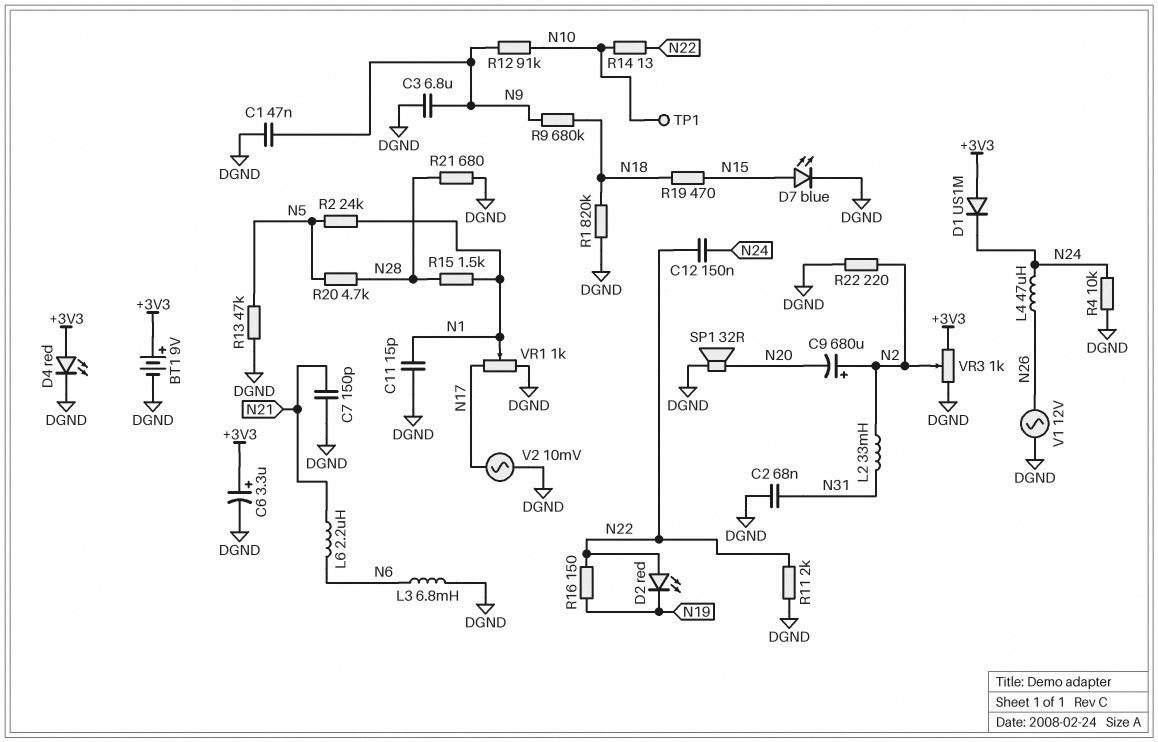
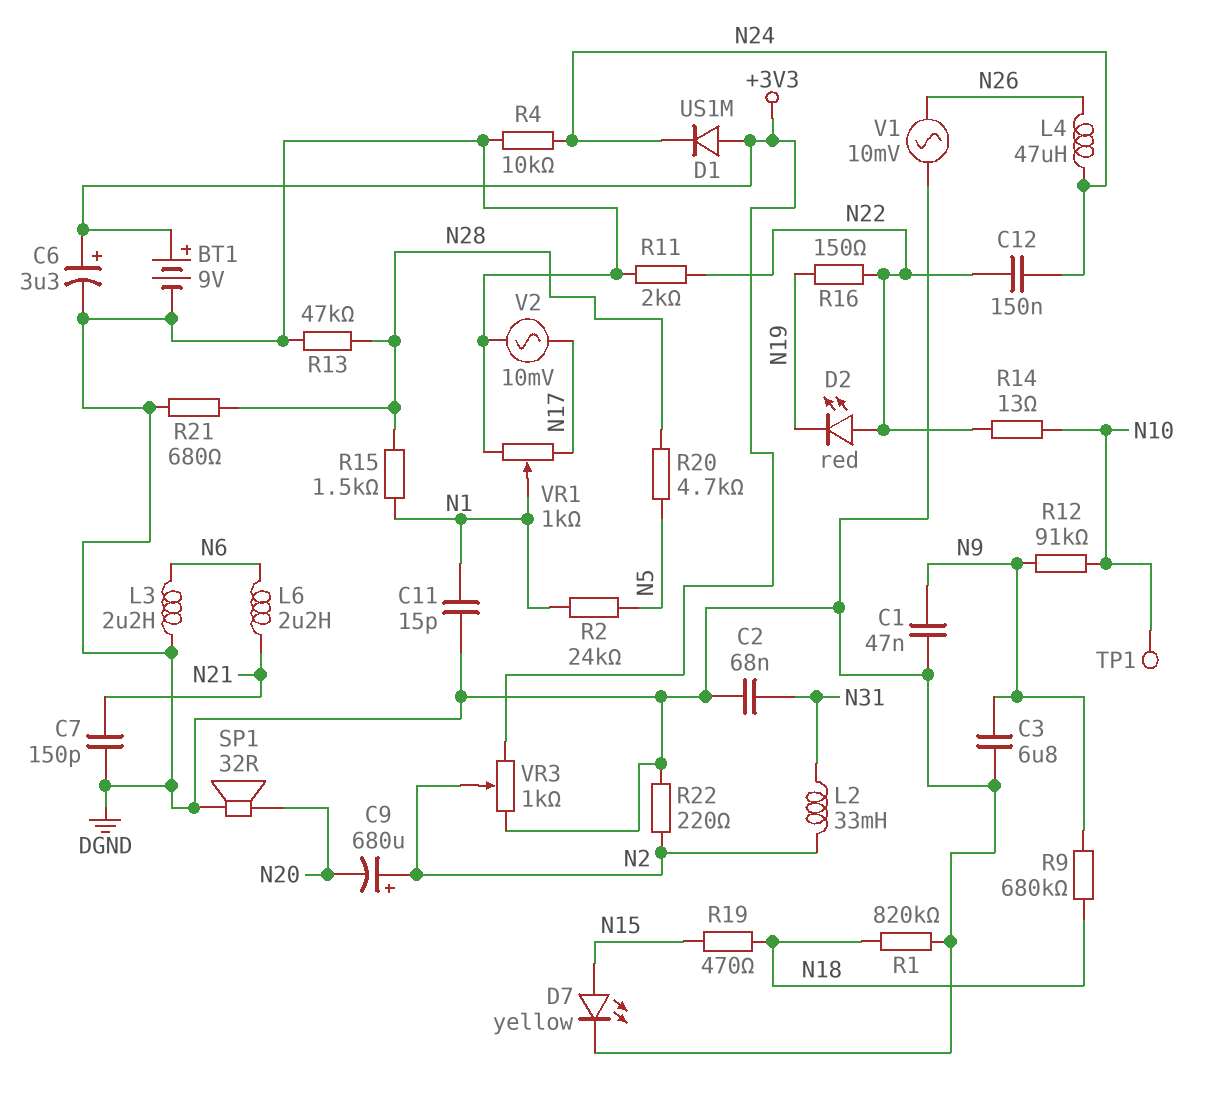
D4: LED red (A +3V3, K DGND) -> none
D7: LED blue (A N15, K DGND) -> LED yellow (A N15, K DGND)
L3: 6.8mH (DGND, N6) -> 2.2uH (DGND, N6)
R13: 47k (DGND, N5) -> 47k (DGND, N28)
V1: AC 12V (DGND, N26) -> AC 10mV (DGND, N26)

